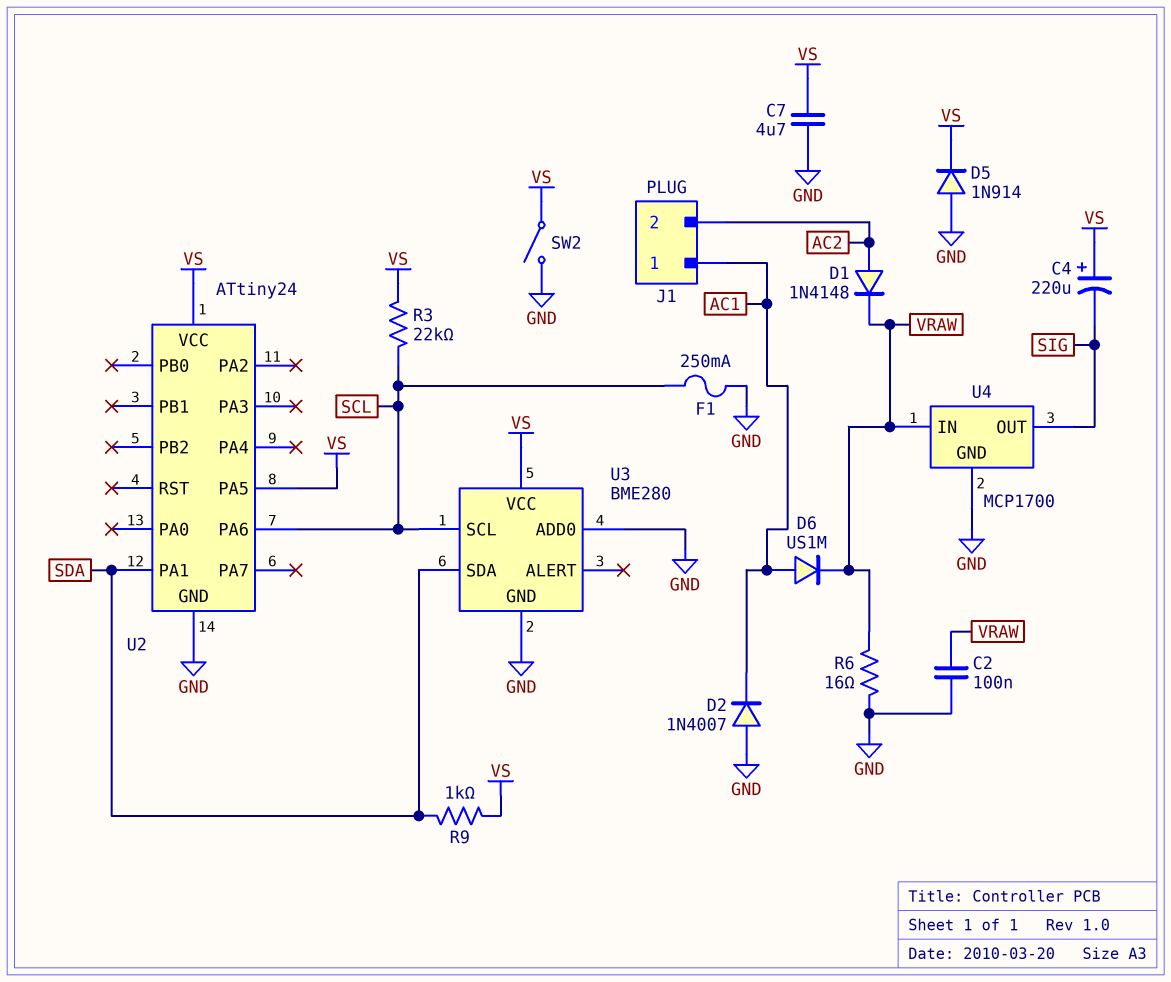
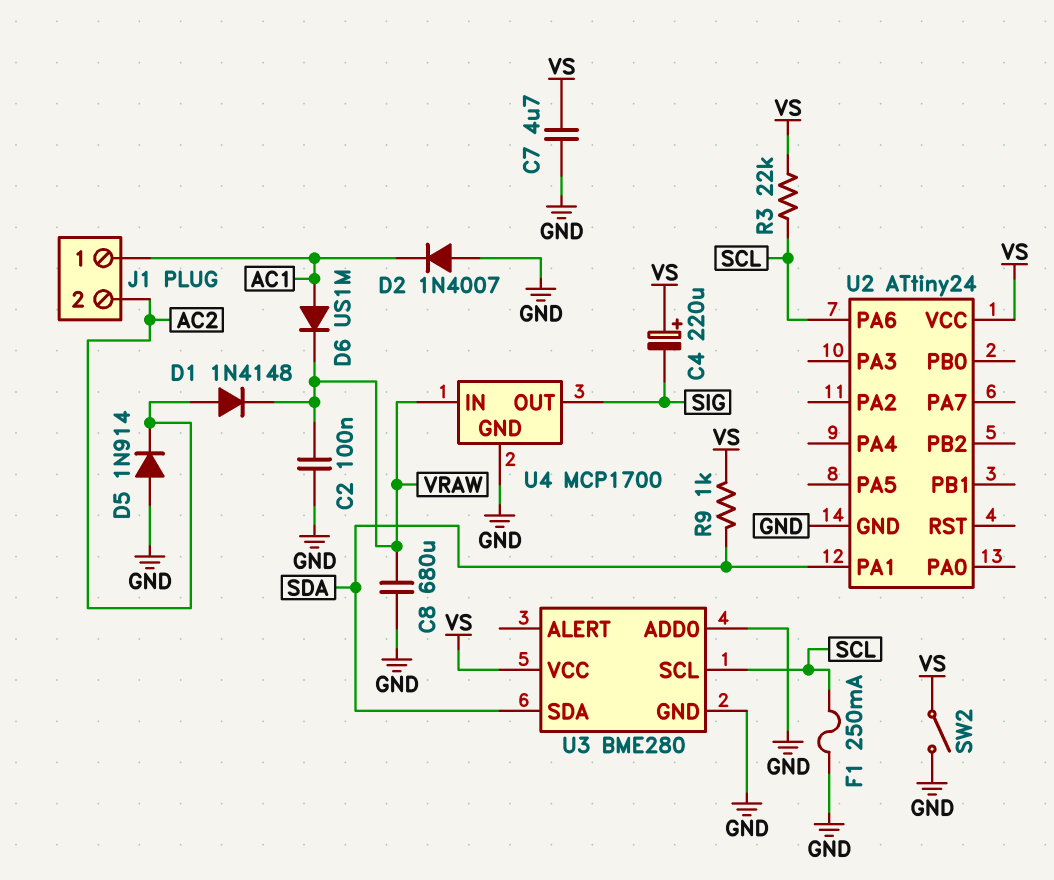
C8: none -> 680uF (GND, VRAW)
D5: diode 1N914 (A GND, K VS) -> diode 1N914 (A GND, K AC2)
R6: 16 (GND, VRAW) -> none
U2 pin PA5: VS -> none

